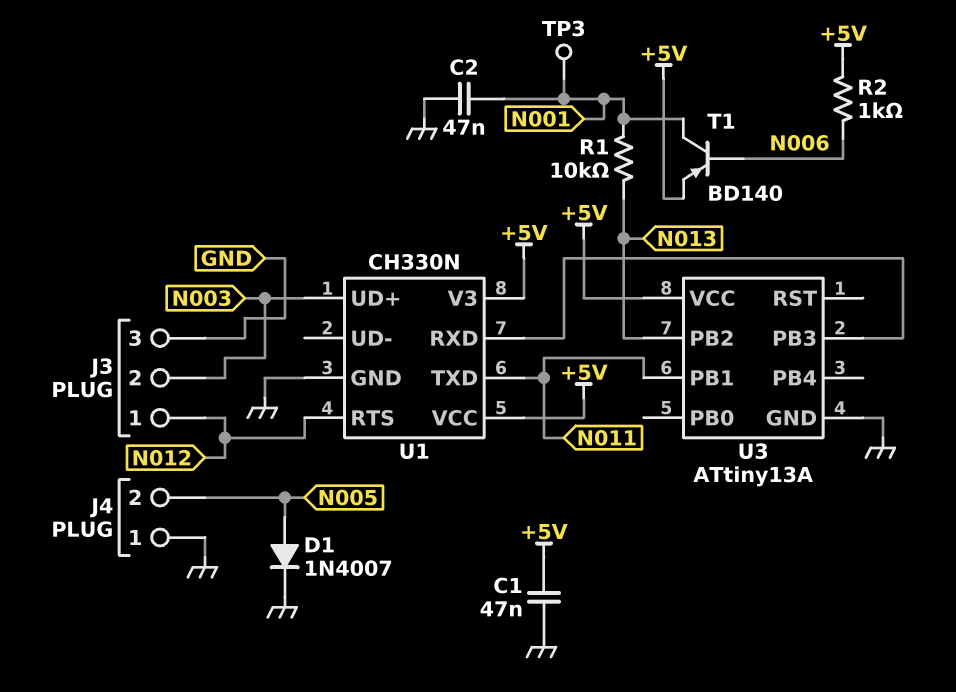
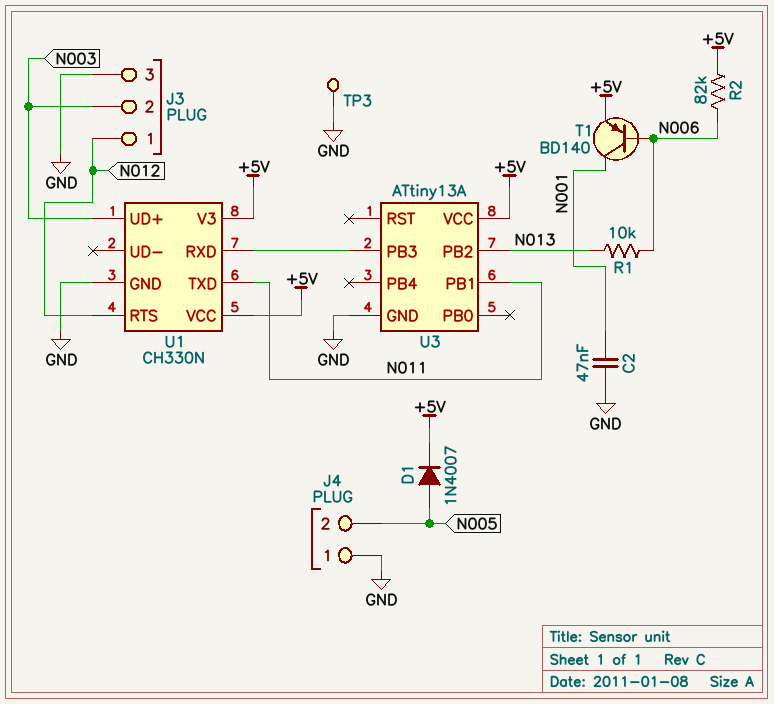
C1: 47nF (+5V, GND) -> none
D1: diode 1N4007 (A N005, K GND) -> diode 1N4007 (A N005, K +5V)
R1: 10k (N001, N013) -> 10k (N006, N013)
R2: 1k (+5V, N006) -> 82k (+5V, N006)
TP3: test point (N001) -> test point (GND)

